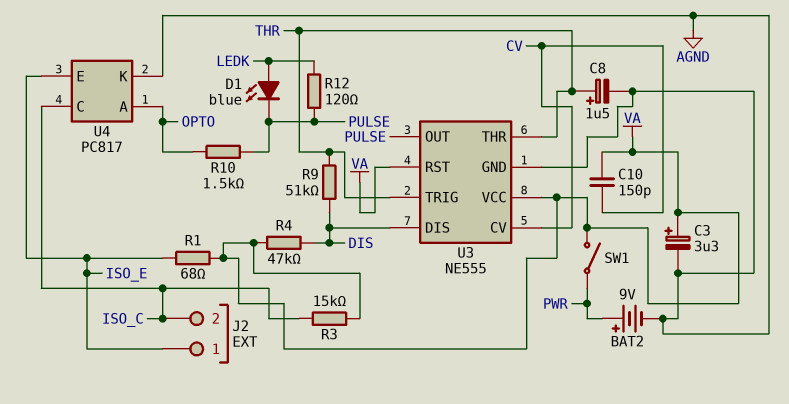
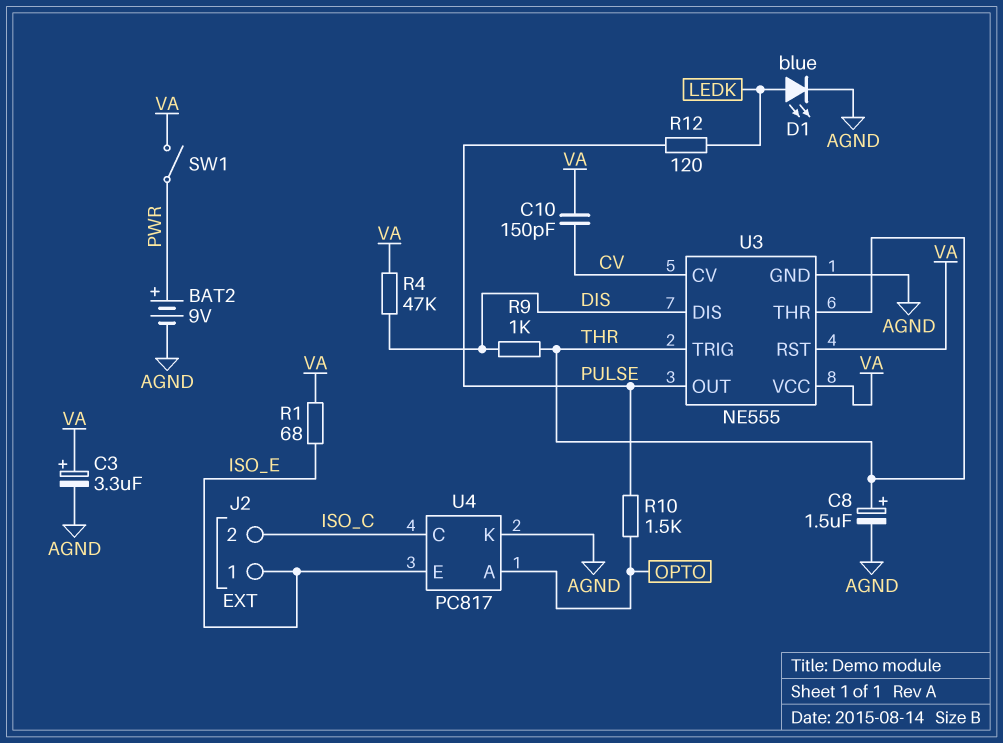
D1: LED blue (A LEDK, K PULSE) -> LED blue (A LEDK, K AGND)
R3: 15k (ISO_C, VA) -> none
R9: 51k (DIS, THR) -> 1k (DIS, THR)

